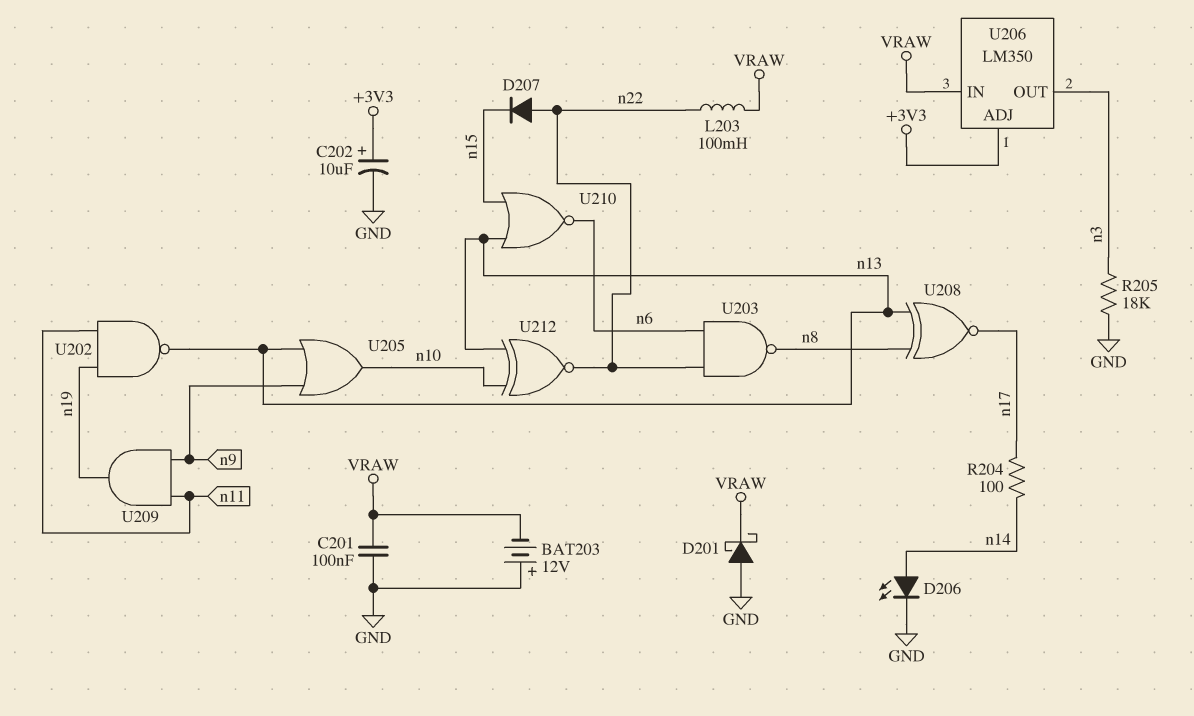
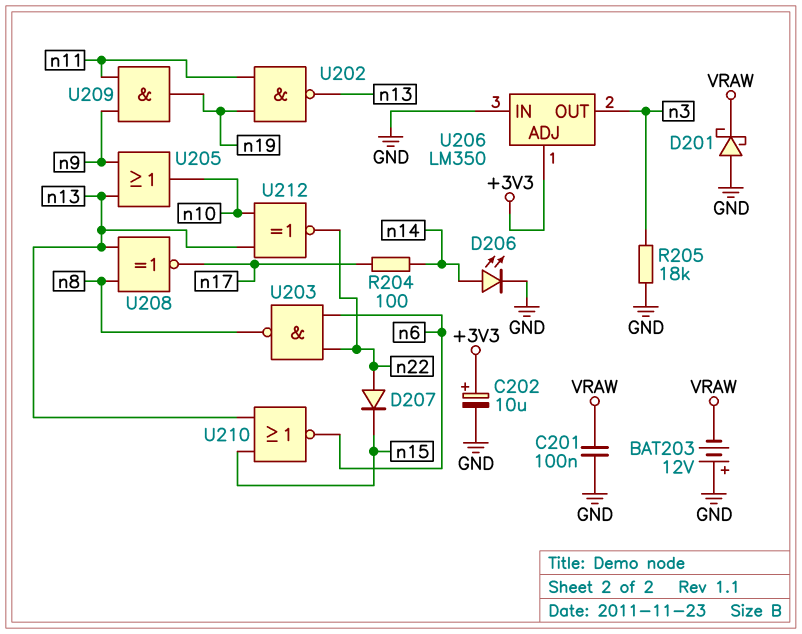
L203: 100mH (VRAW, n22) -> none
U206 pin IN: VRAW -> GND

